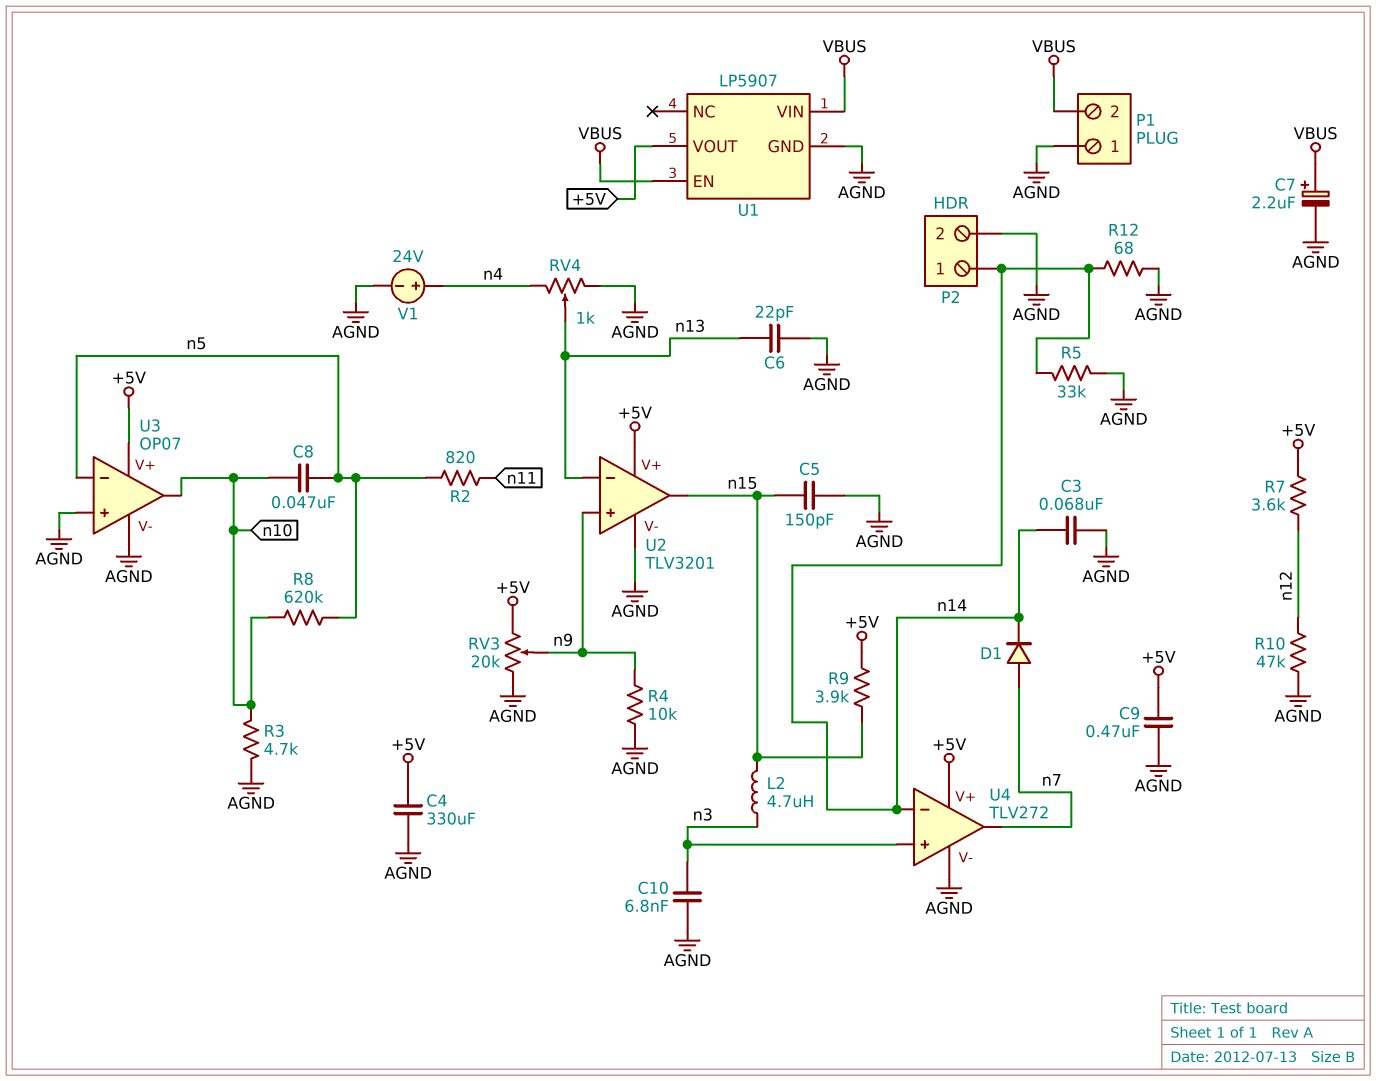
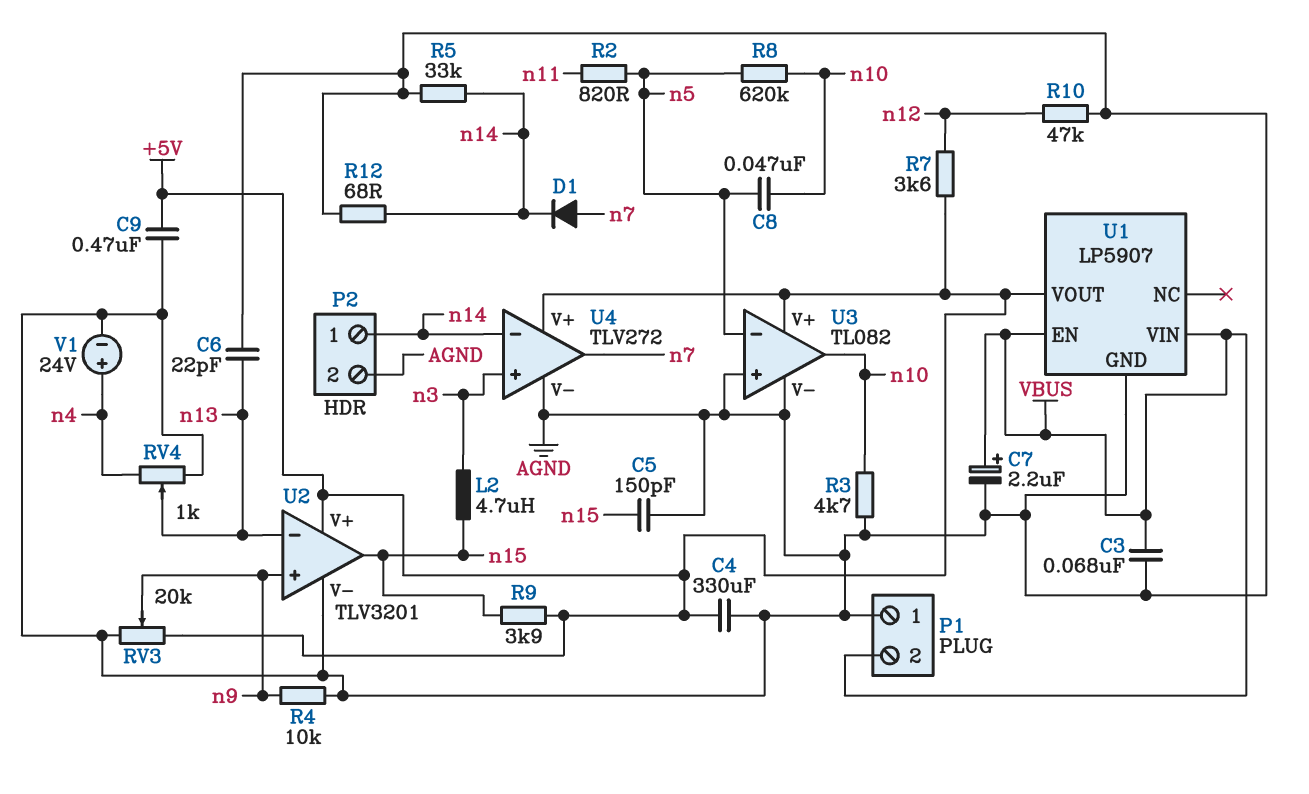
C3: 68nF (AGND, n14) -> 68nF (AGND, VBUS)
C10: 6.8nF (AGND, n3) -> none
U3: OP07 -> TL082

